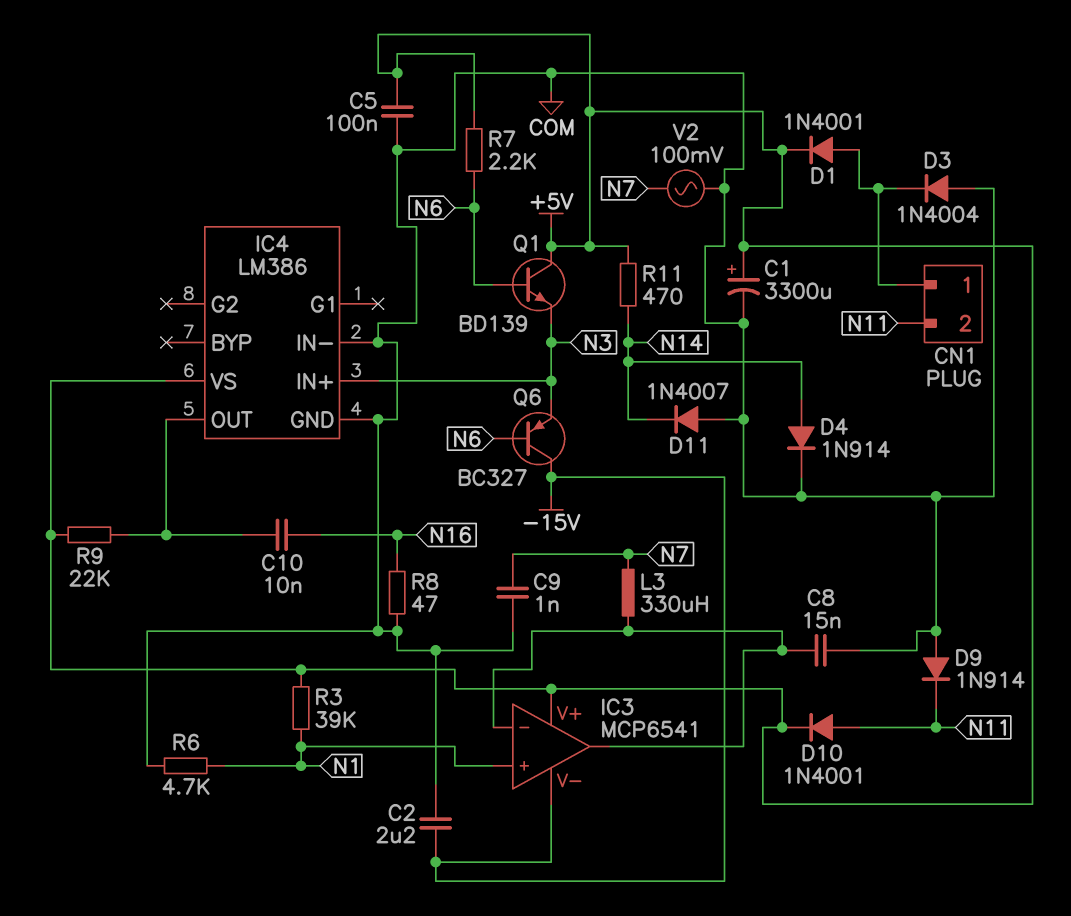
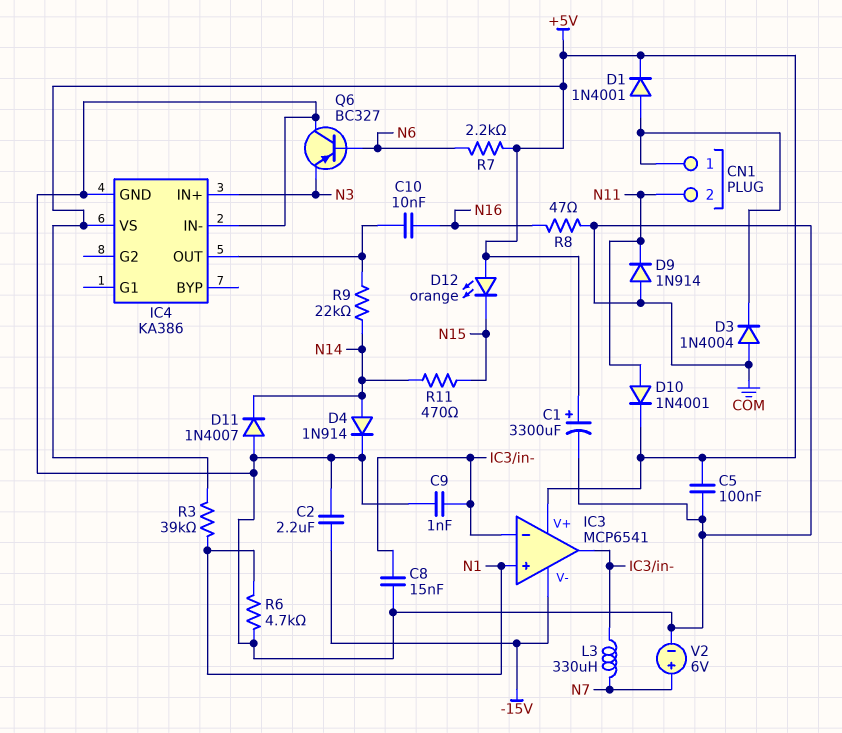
C9: 1nF (COM, N7) -> 1nF (COM, IC3/in-)
D12: none -> LED orange (A +5V, K N15)
IC4: LM386 -> KA386
Q1: NPN BD139 (B N6, C +5V, E N3) -> none
Q6: PNP BC327 (B N6, C -15V, E N3) -> PNP BC327 (B N6, C COM, E N3)
R9: 22k (+5V, IC4/OUT) -> 22k (IC4/OUT, N14)
R11: 470 (+5V, N14) -> 470 (N14, N15)
V2: AC 100mV (COM, N7) -> 6V (plus N7, minus COM)

